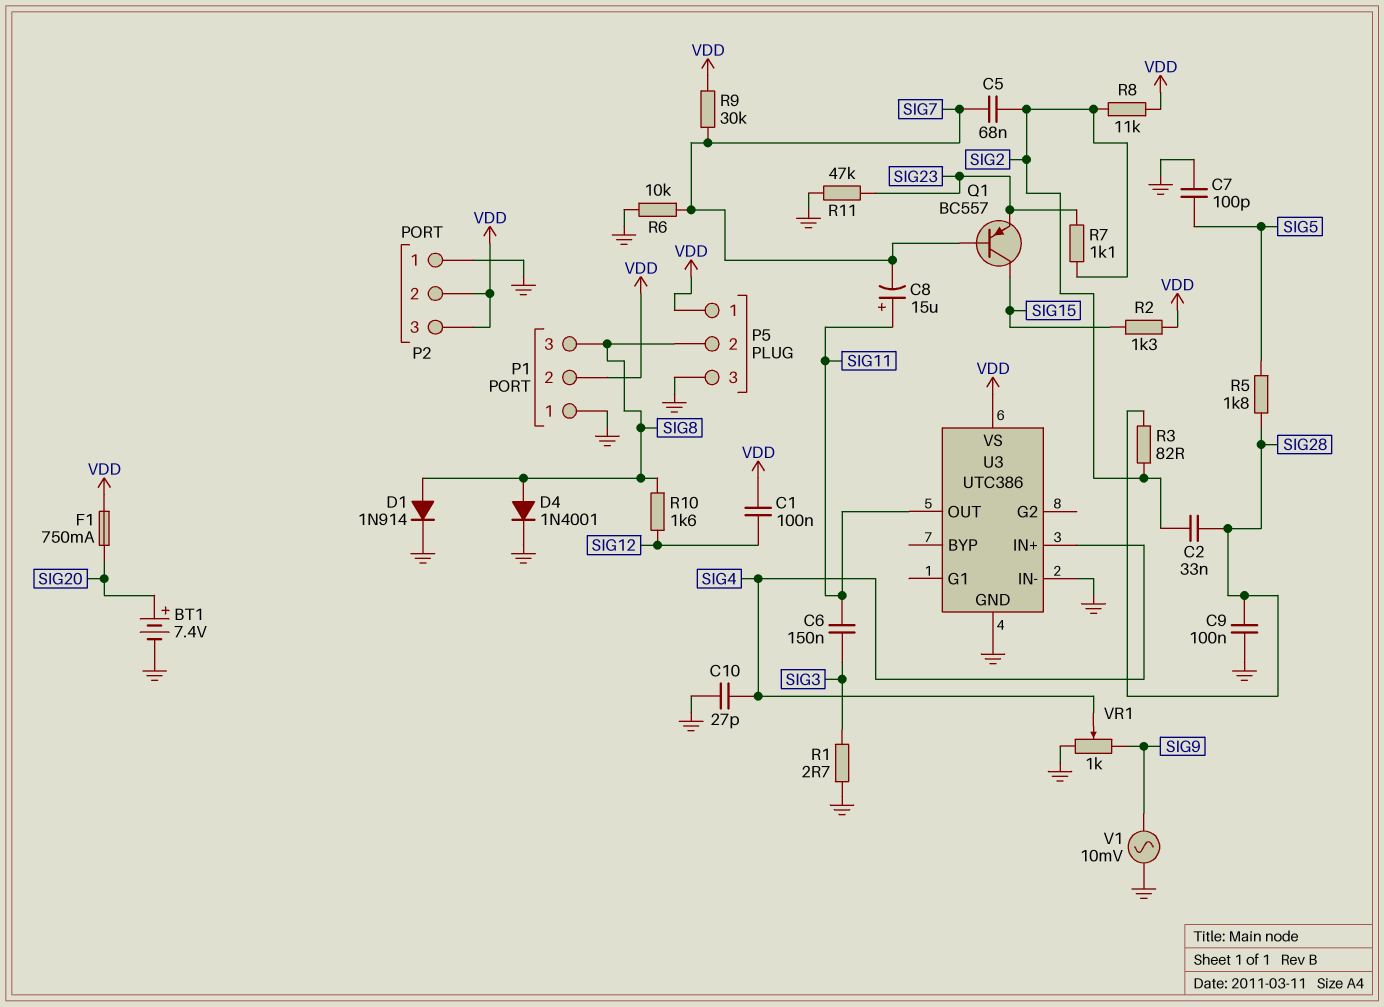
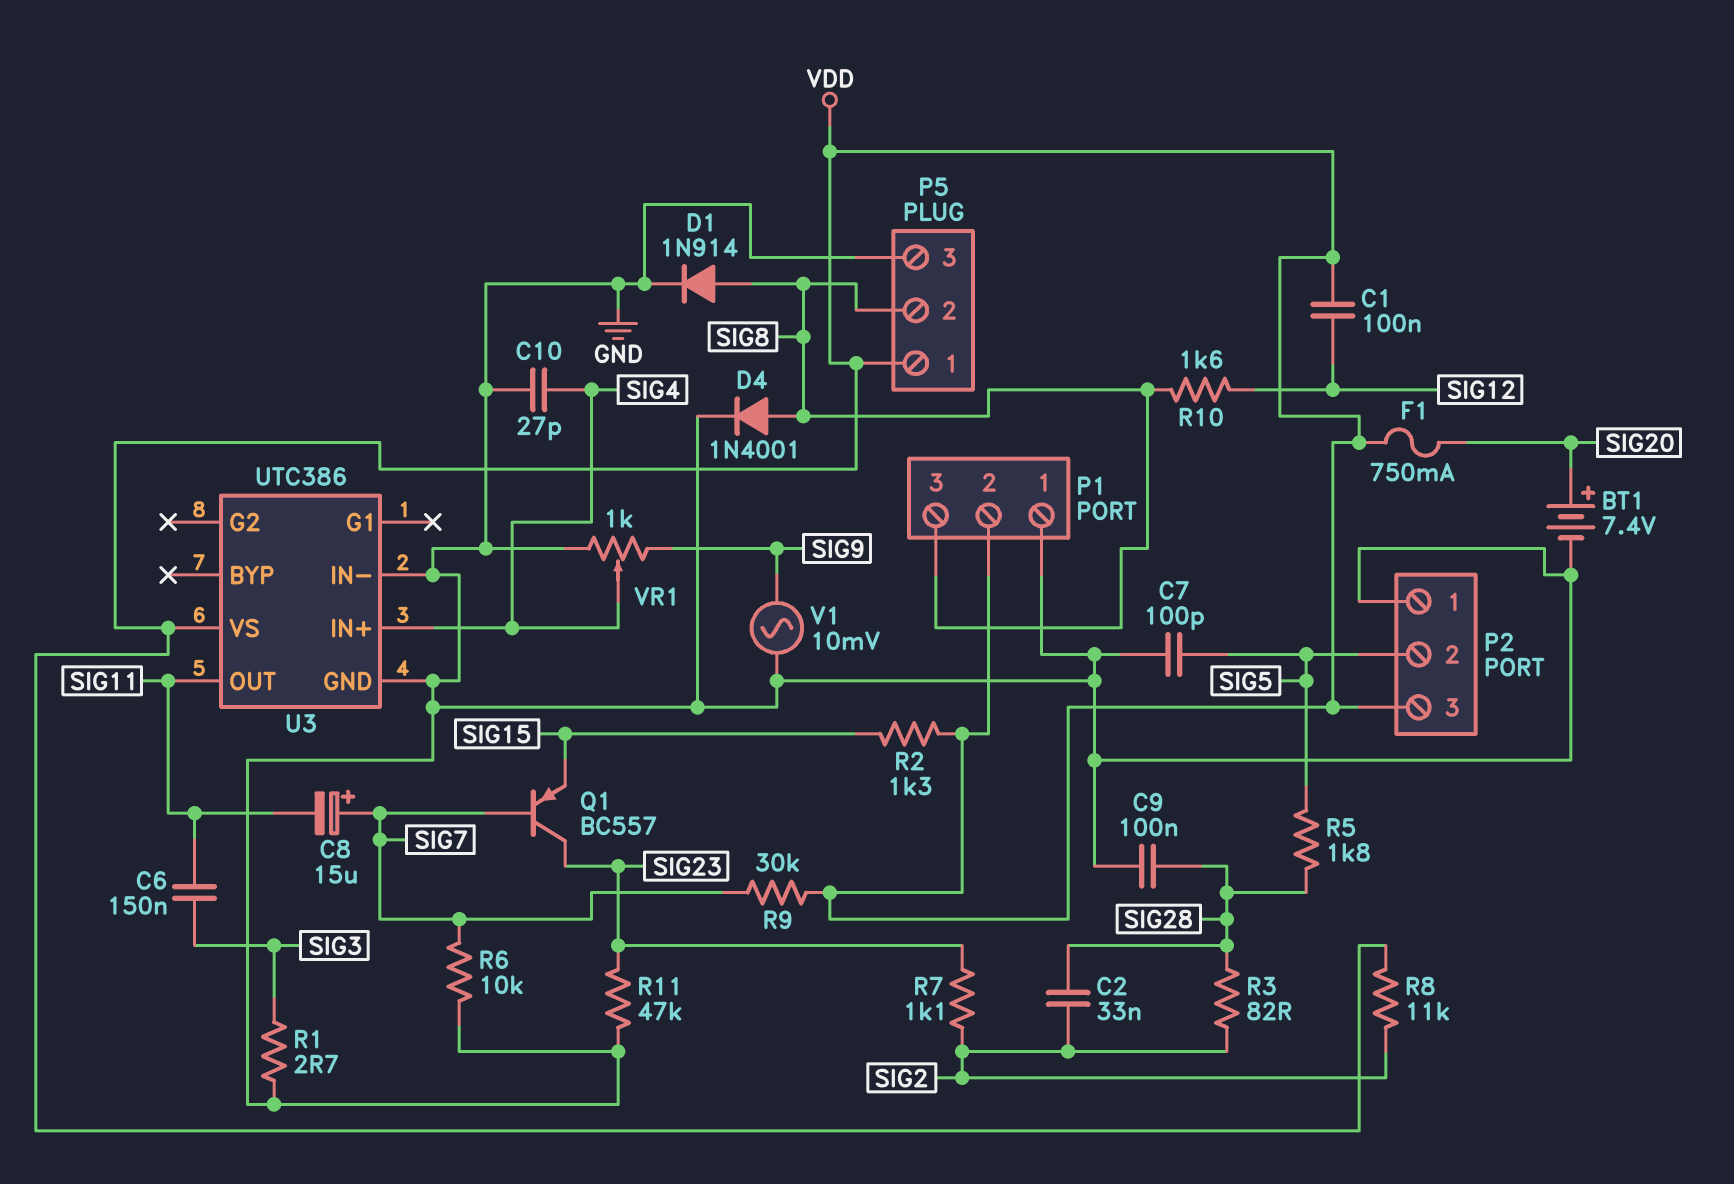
C5: 68nF (SIG2, SIG7) -> none
C8: 15uF (plus SIG11, minus SIG7) -> 15uF (plus SIG7, minus SIG11)
P2 pin 2: VDD -> SIG5
Q1: PNP BC557 (B SIG7, C SIG15, E SIG23) -> PNP BC557 (B SIG7, C SIG23, E SIG15)

